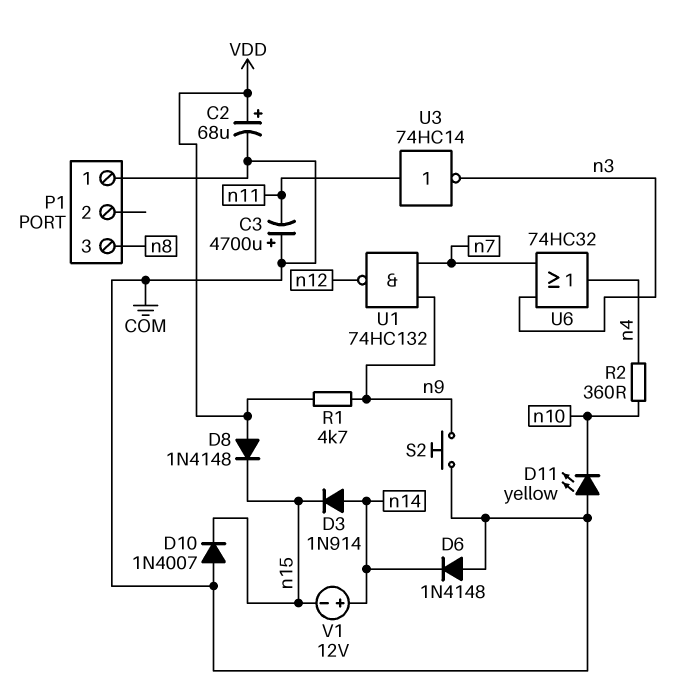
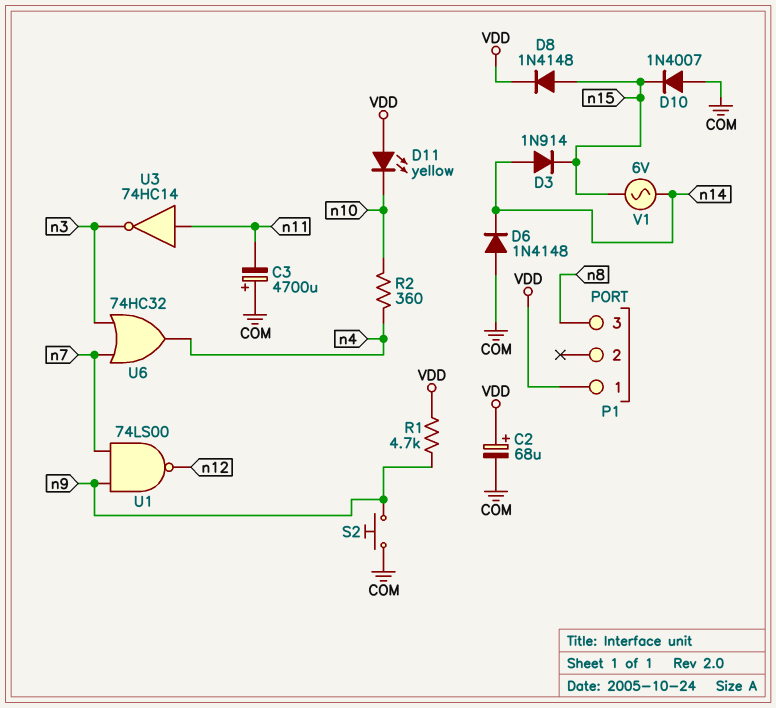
D8: diode 1N4148 (A VDD, K n15) -> diode 1N4148 (A n15, K VDD)
D11: LED yellow (A COM, K n10) -> LED yellow (A VDD, K n10)
P1 pin 1: COM -> VDD
U1: NAND 74HC132 (in n7, in n9, out n12) -> NAND 74LS00 (in n7, in n9, out n12)
V1: 12V (plus n14, minus n15) -> AC 6V (n14, n15)

